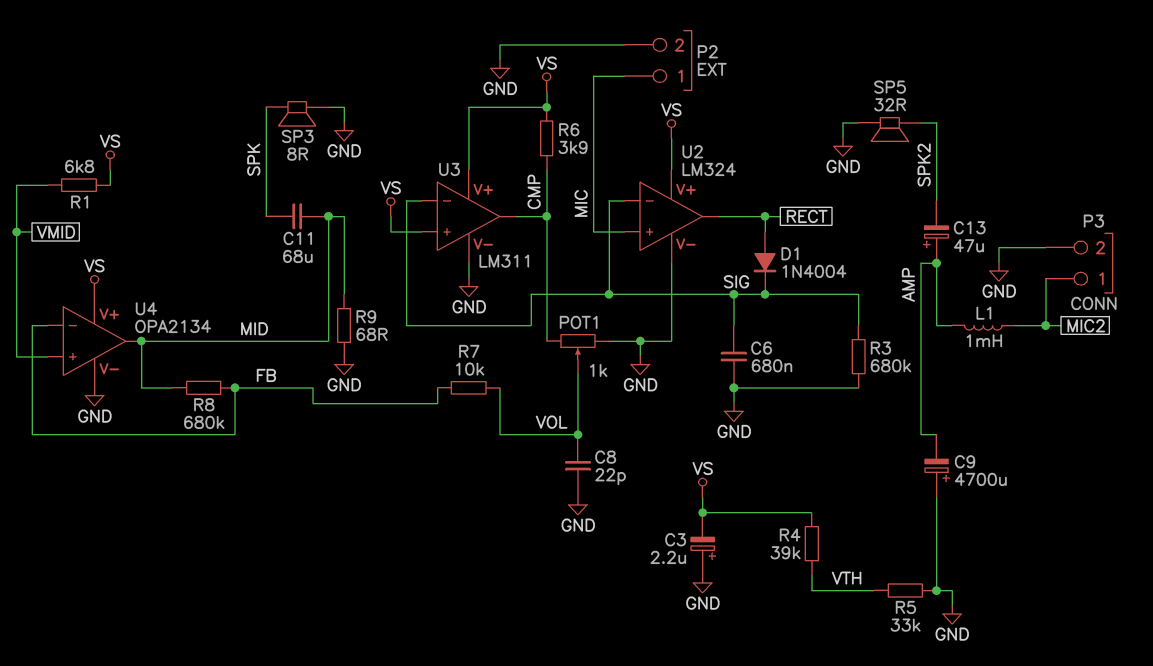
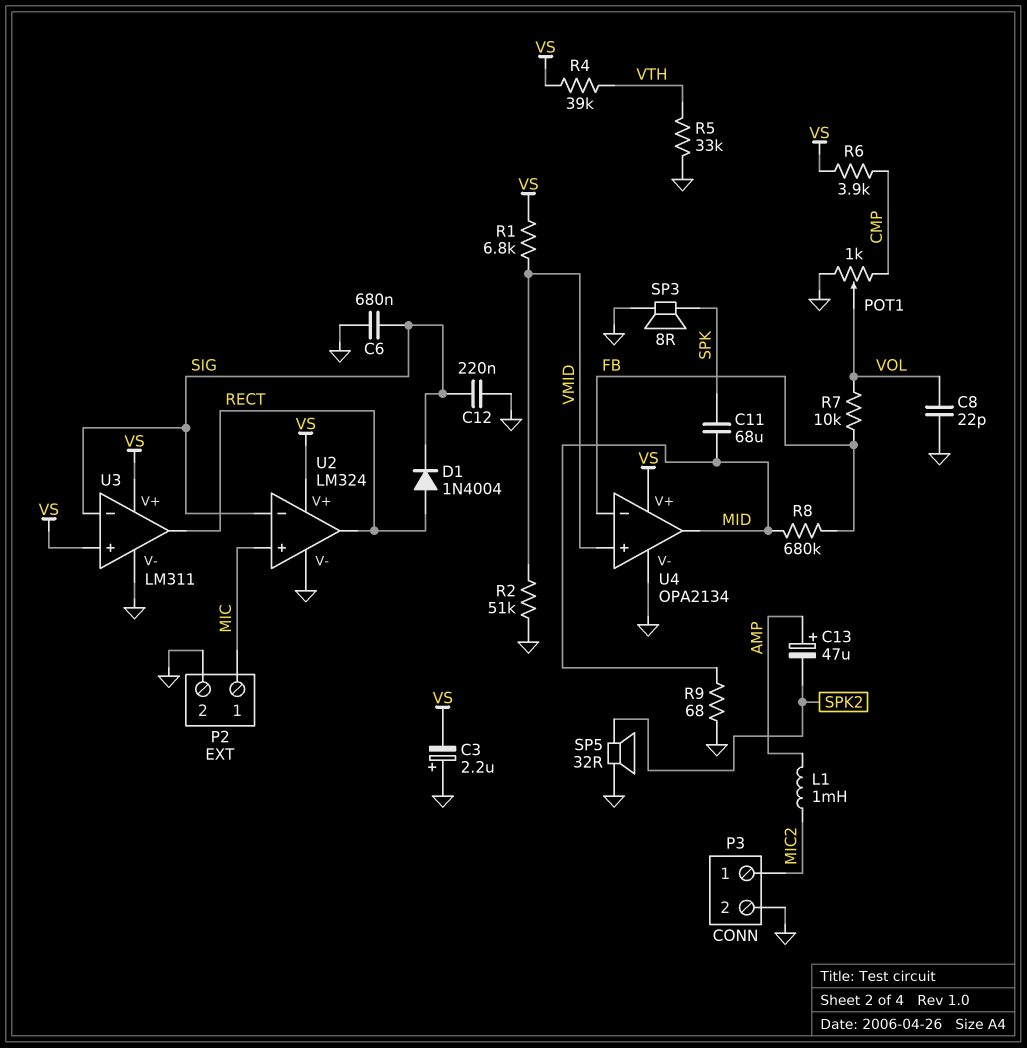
C9: 4700uF (plus GND, minus AMP) -> none
C12: none -> 220nF (GND, SIG)
R2: none -> 51k (GND, VMID)
R3: 680k (GND, SIG) -> none
U3 pin out: CMP -> RECT

